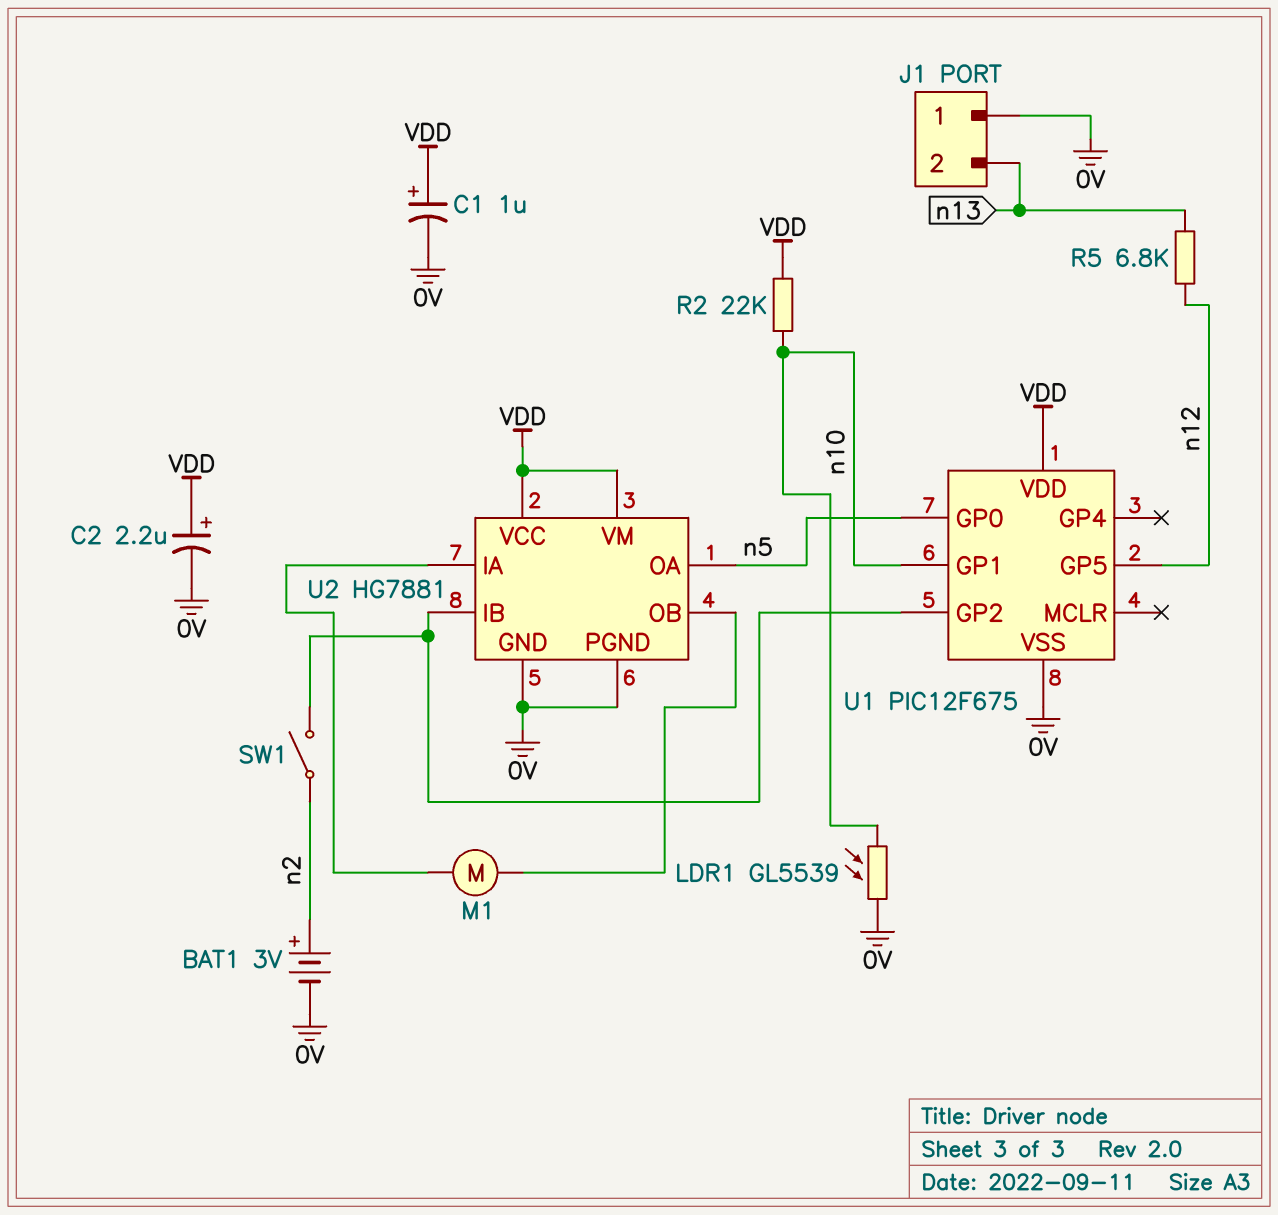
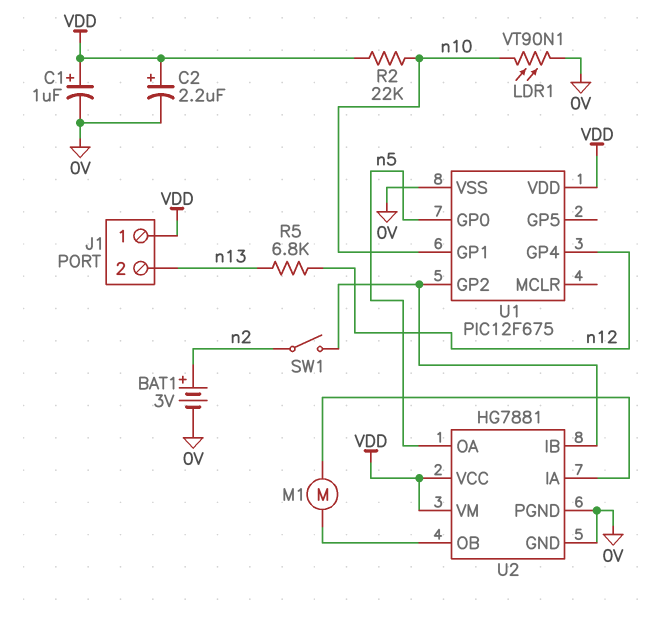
J1 pin 1: 0V -> VDD
LDR1: GL5539 (0V, n10) -> VT90N1 (0V, n10)
U1 pin GP4: none -> n12
U1 pin GP5: n12 -> none

